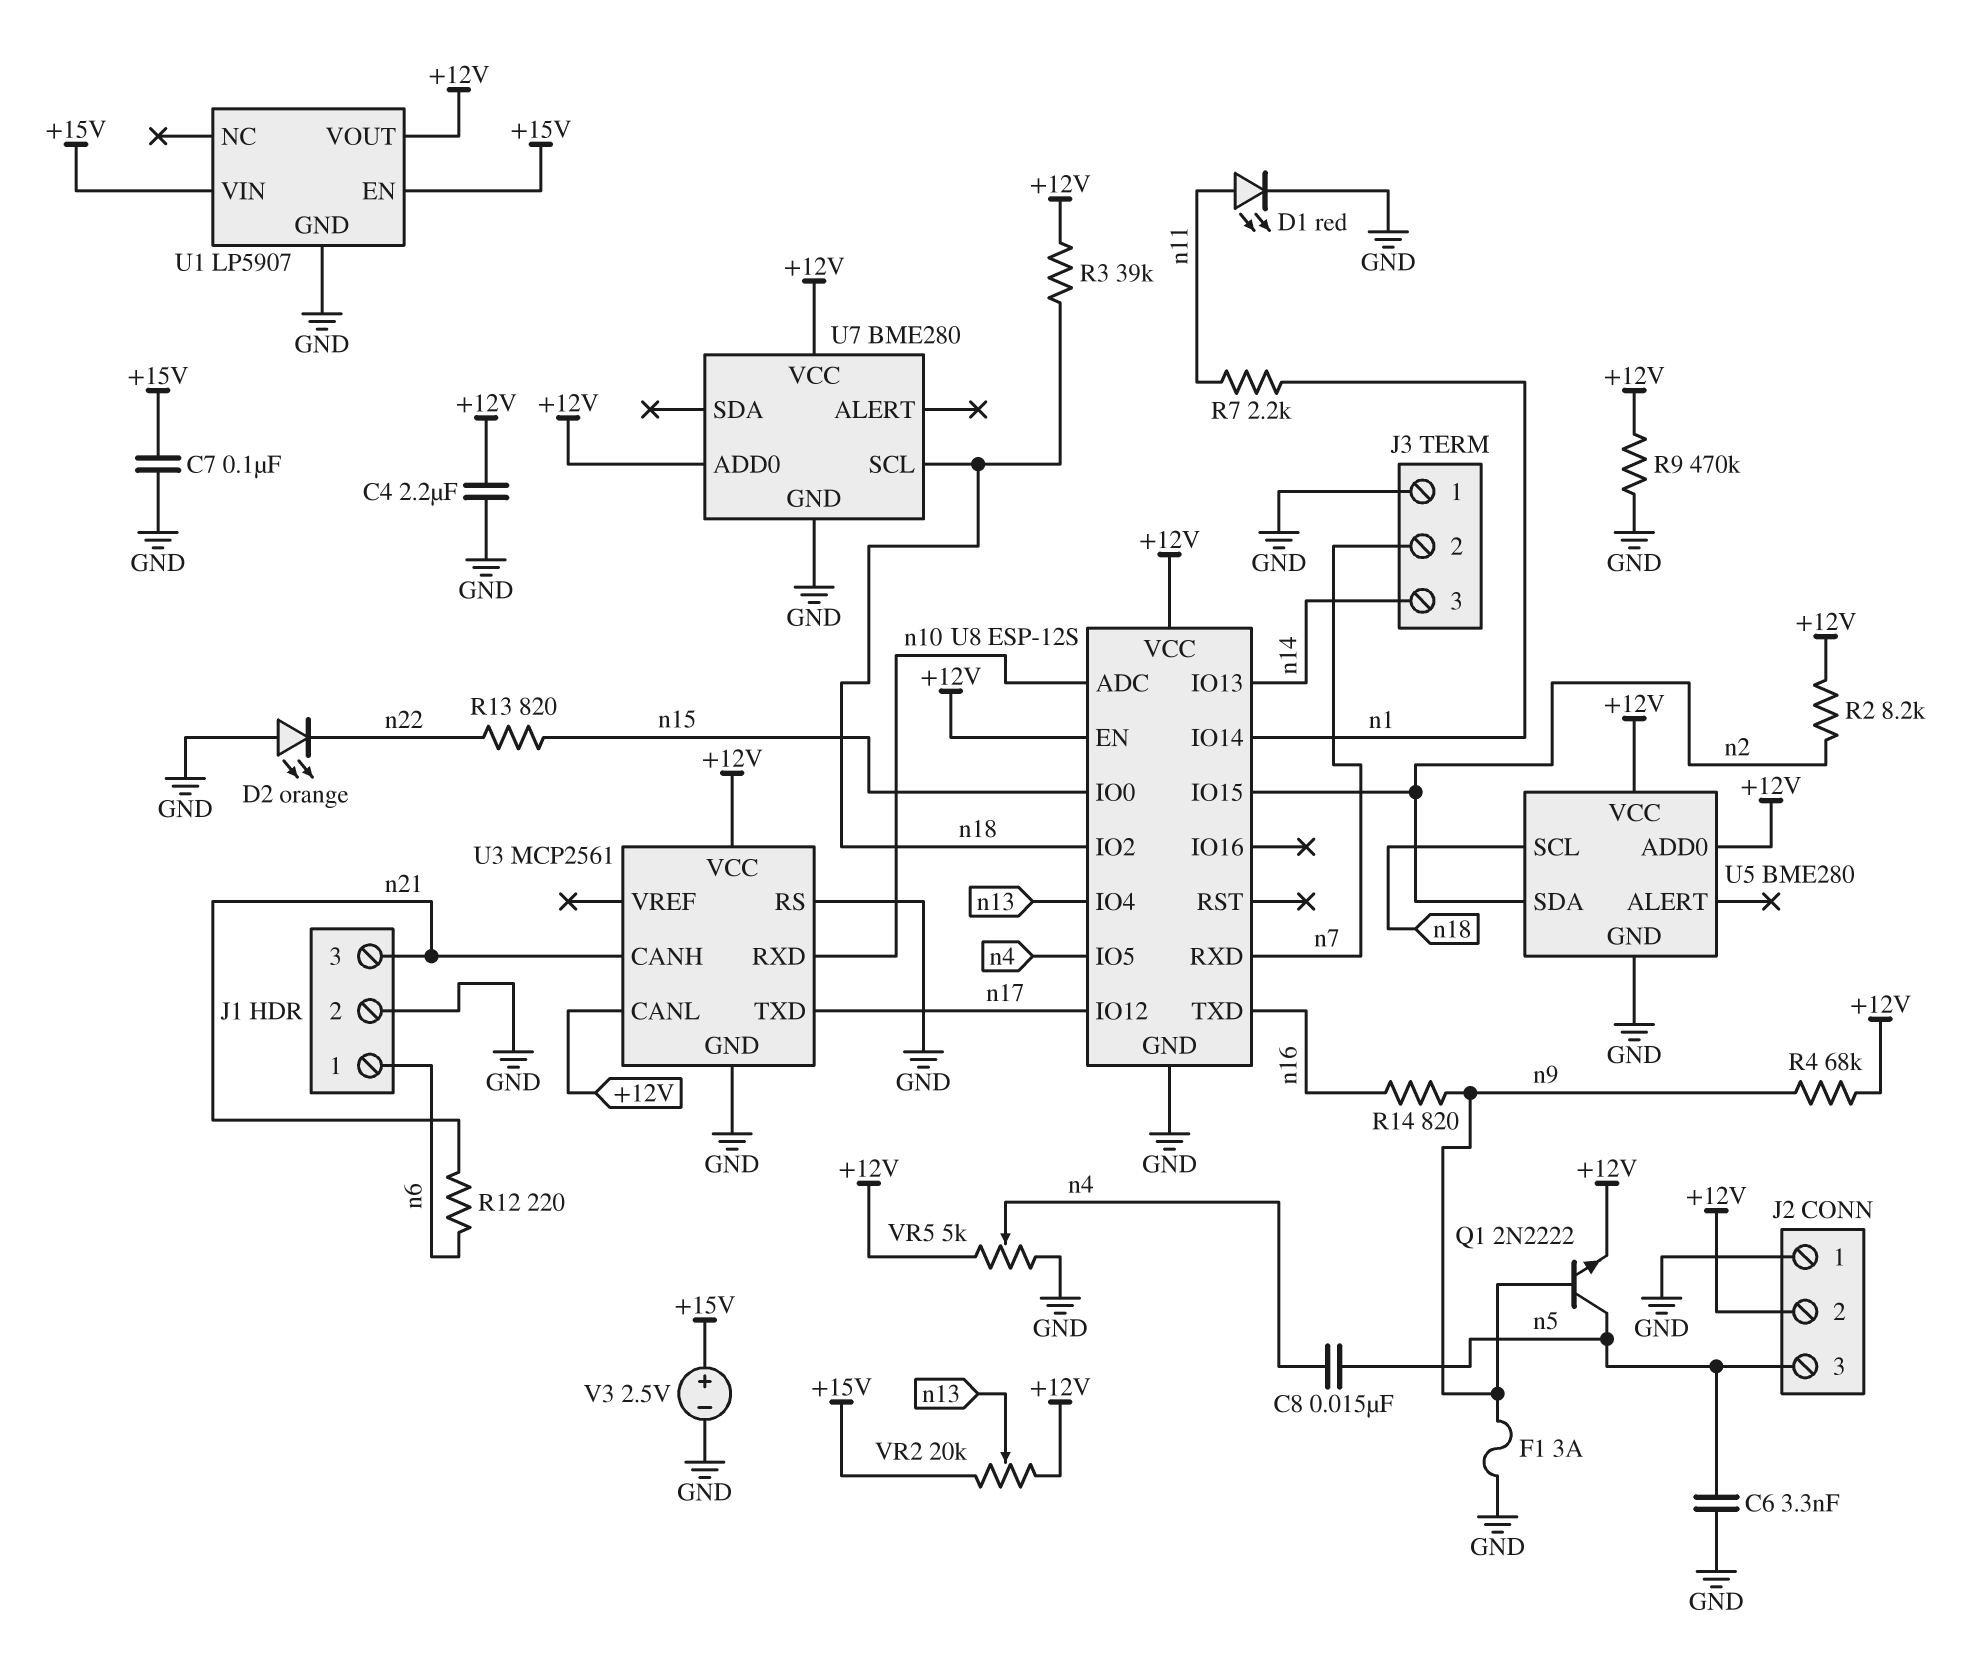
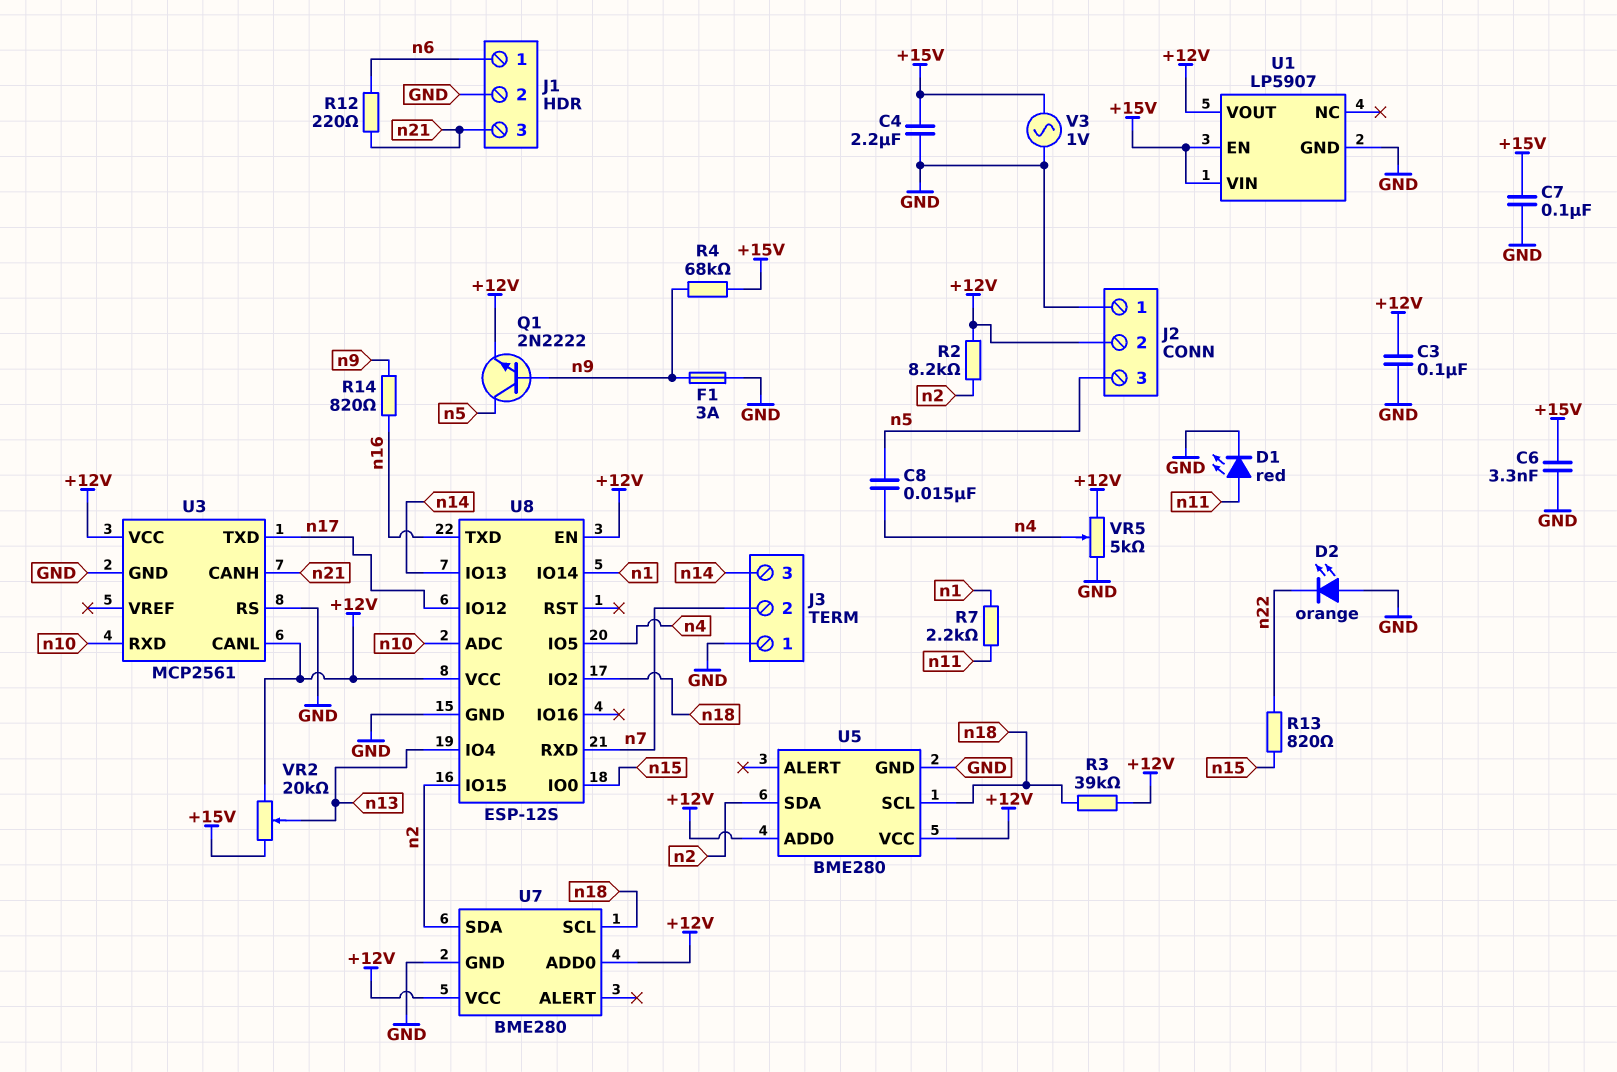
C3: none -> 100nF (+12V, GND)
C4: 2.2uF (+12V, GND) -> 2.2uF (+15V, GND)
C6: 3.3nF (GND, n5) -> 3.3nF (+15V, GND)
R4: 68k (+12V, n9) -> 68k (+15V, n9)
R9: 470k (+12V, GND) -> none
U7 pin SDA: none -> n2
V3: 2.5V (plus +15V, minus GND) -> AC 1V (+15V, GND)

